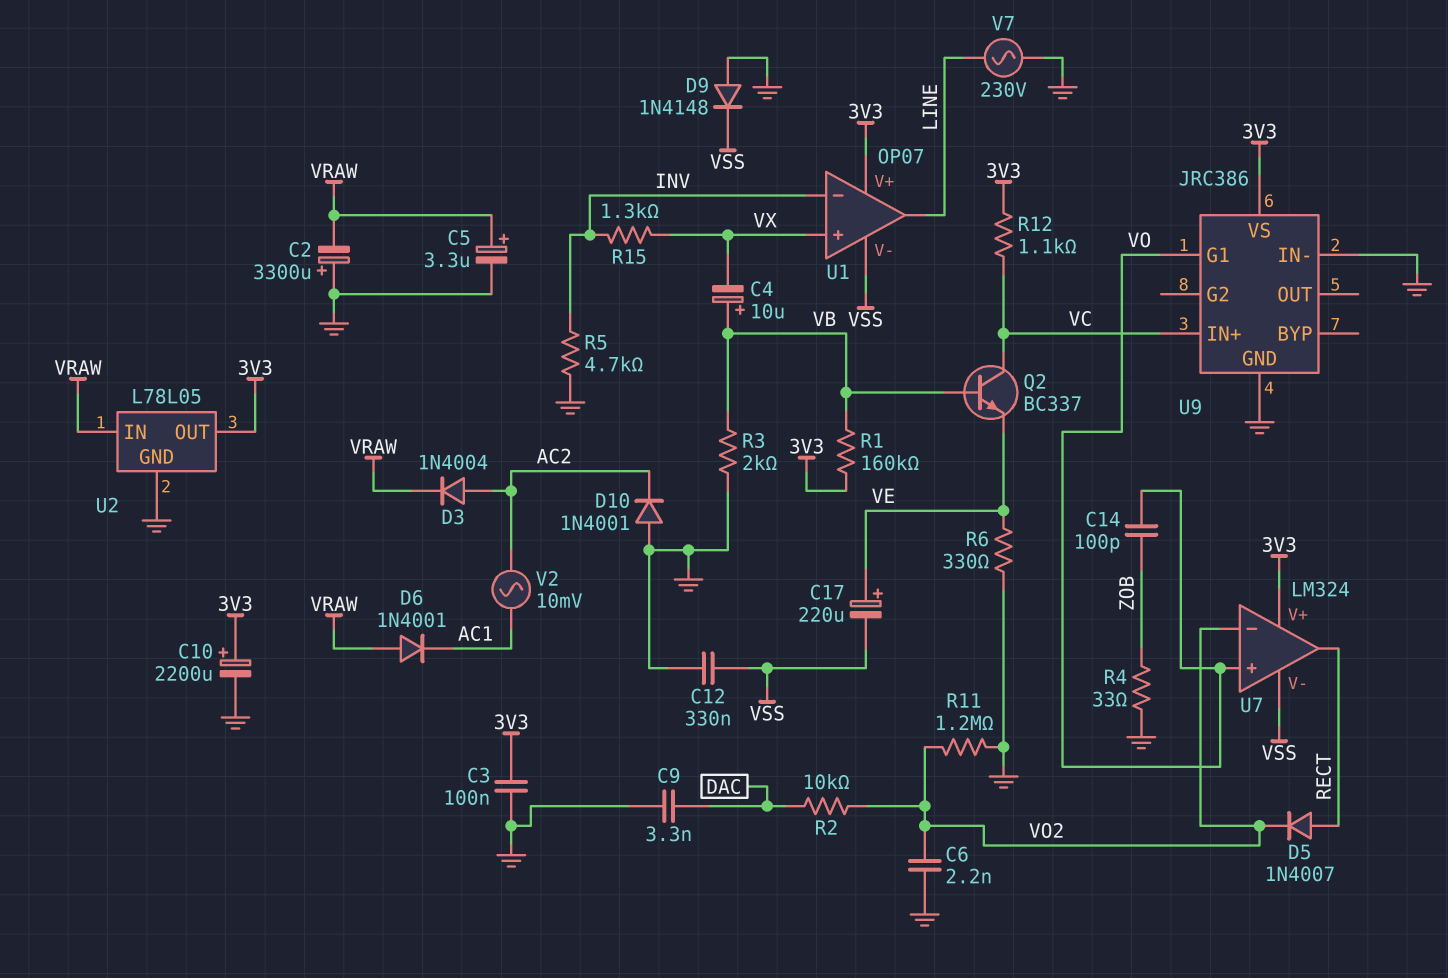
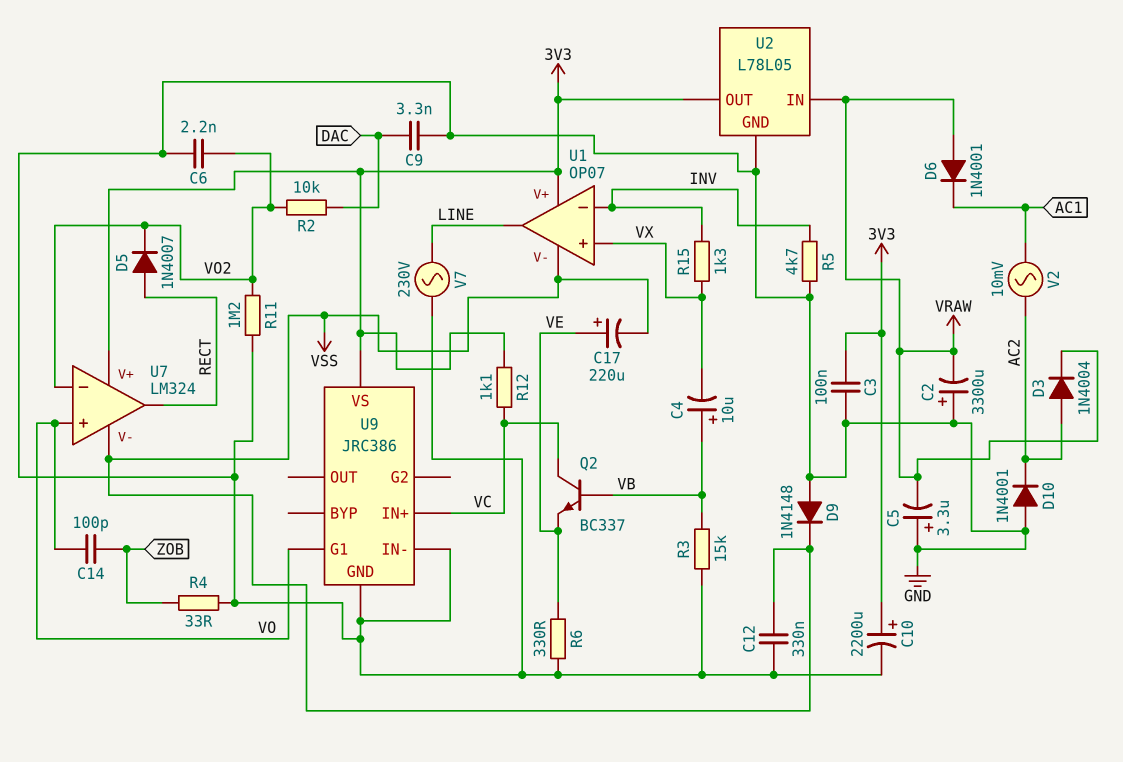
C5: 3.3uF (plus VRAW, minus GND) -> 3.3uF (plus GND, minus VRAW)
R1: 160k (3V3, VB) -> none
R3: 2k (GND, VB) -> 15k (GND, VB)

